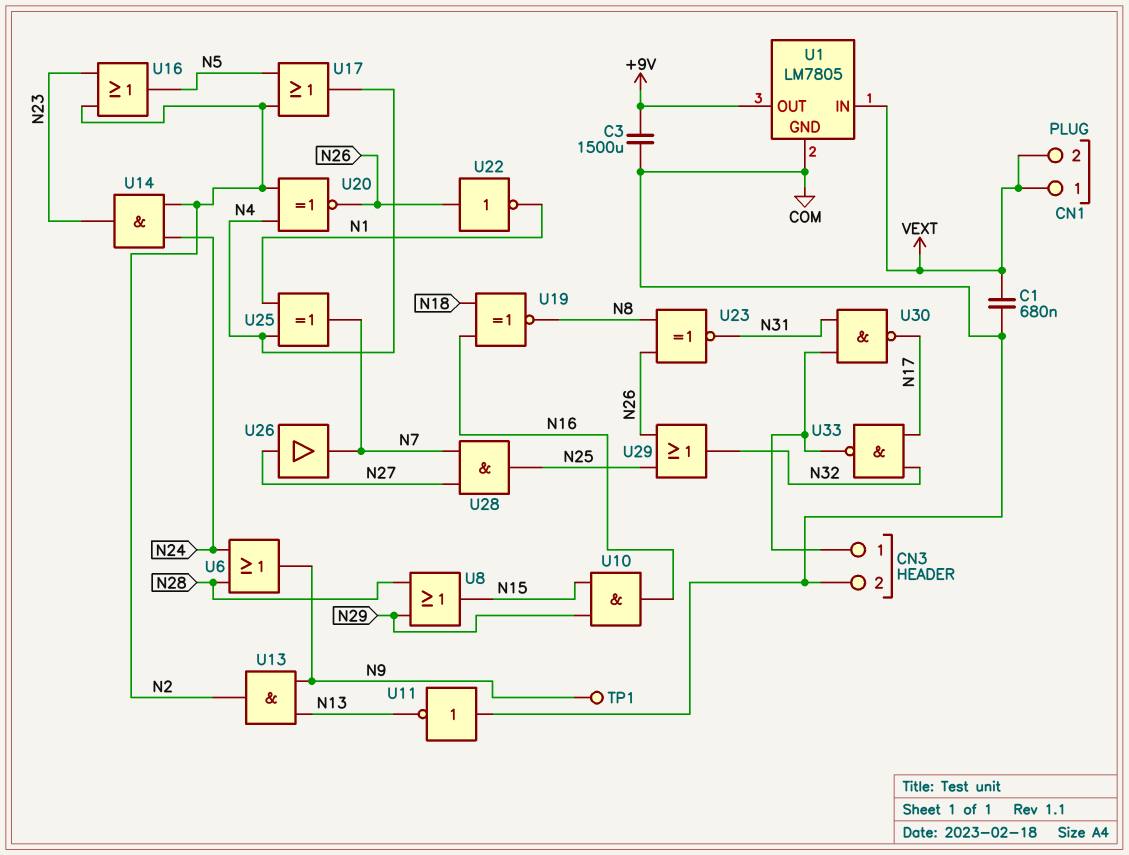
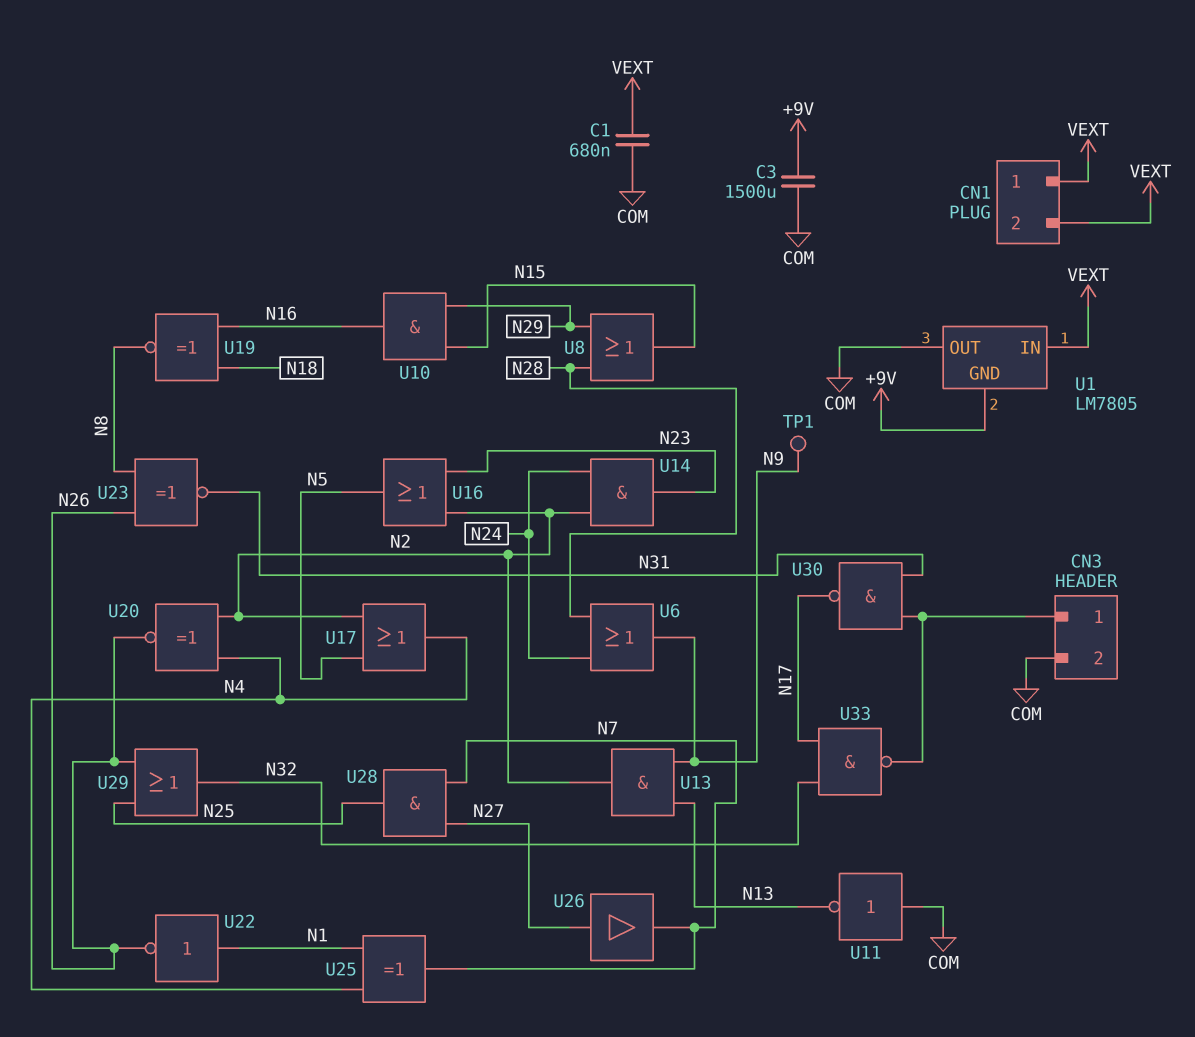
U1 pin GND: COM -> +9V
U1 pin OUT: +9V -> COM
U22: NOT (in N26, out N1) -> NOT (in N1, out N26)

